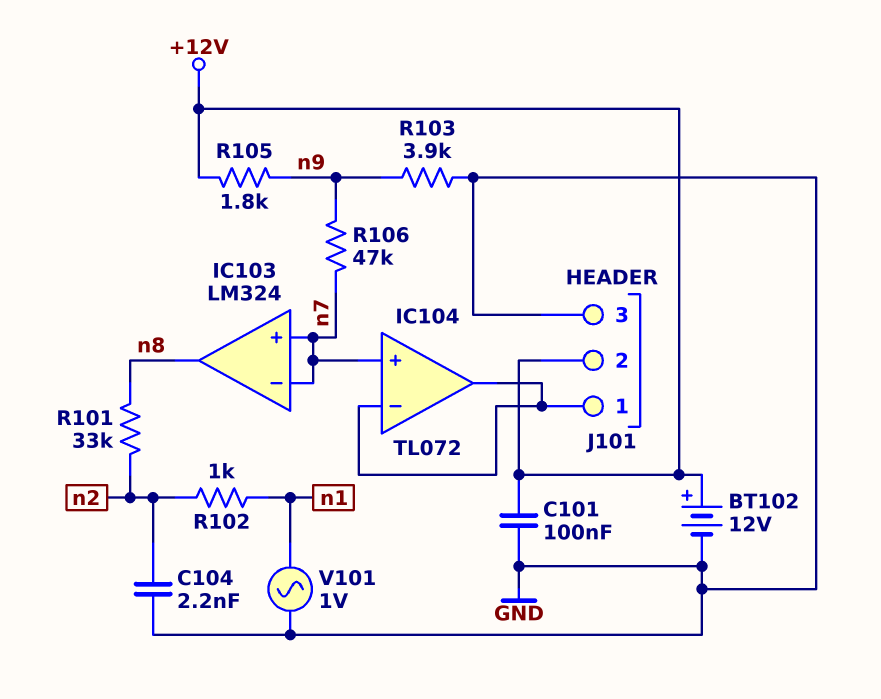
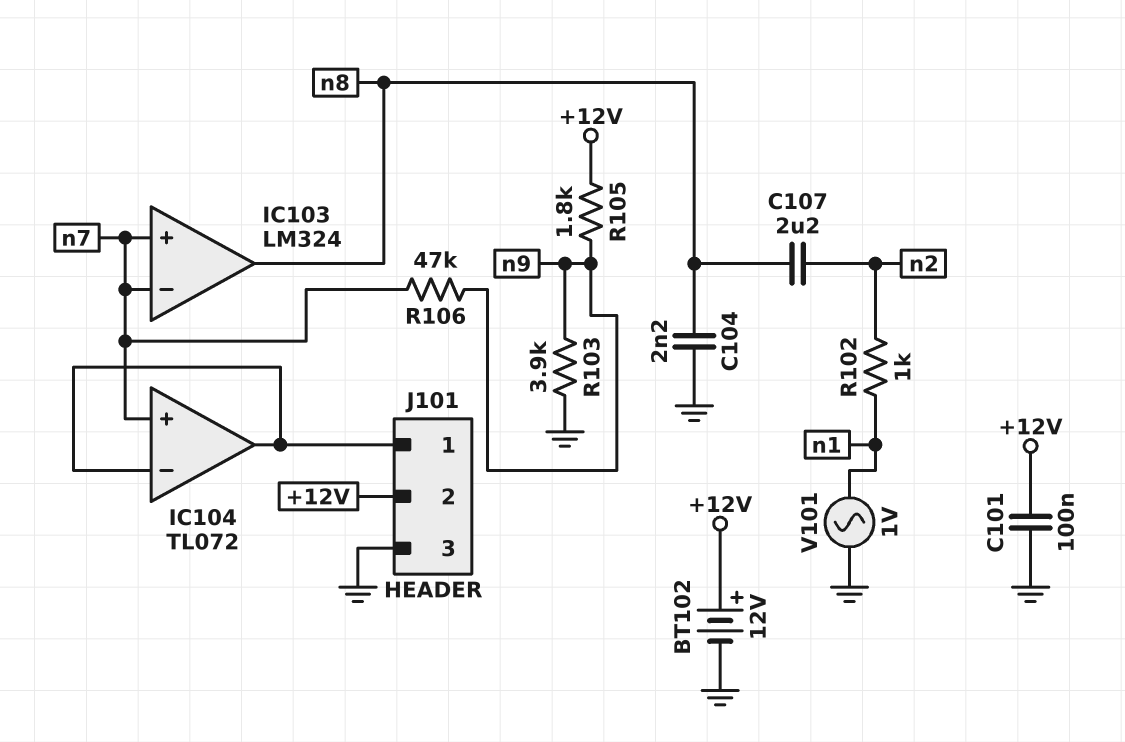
C104: 2.2nF (GND, n2) -> 2.2nF (GND, n8)
C107: none -> 2.2uF (n2, n8)
R101: 33k (n2, n8) -> none

